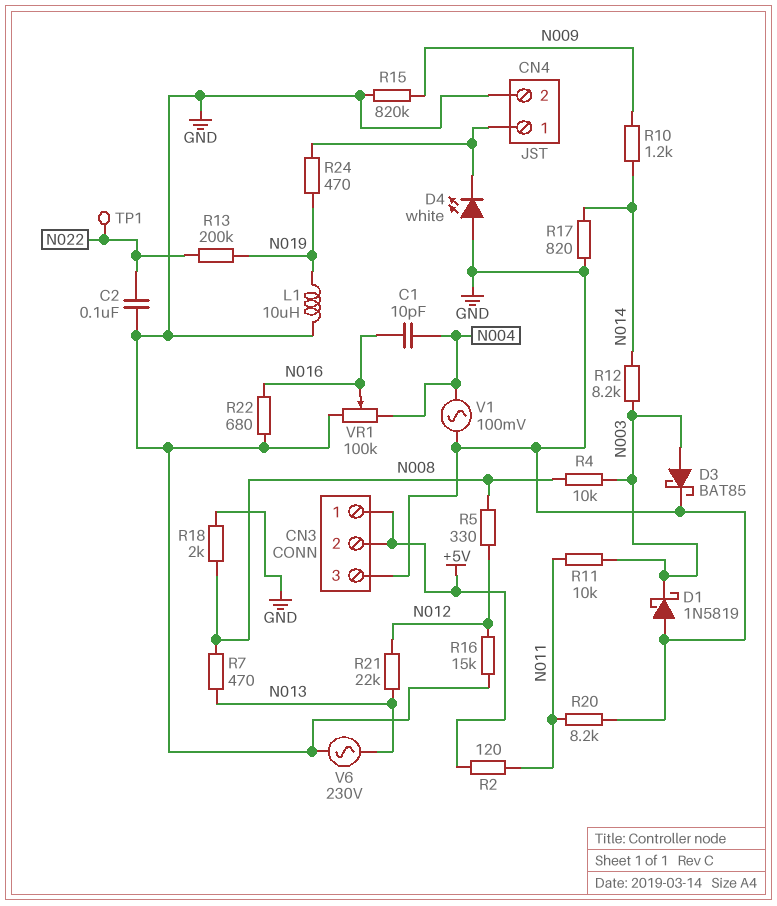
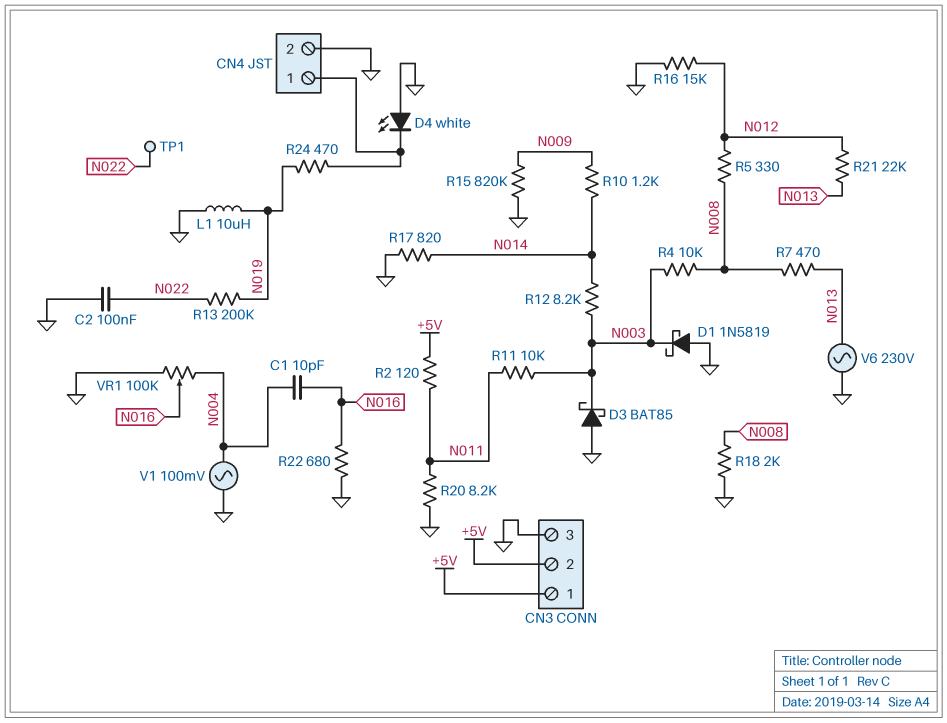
D3: schottky BAT85 (A N003, K GND) -> schottky BAT85 (A GND, K N003)

